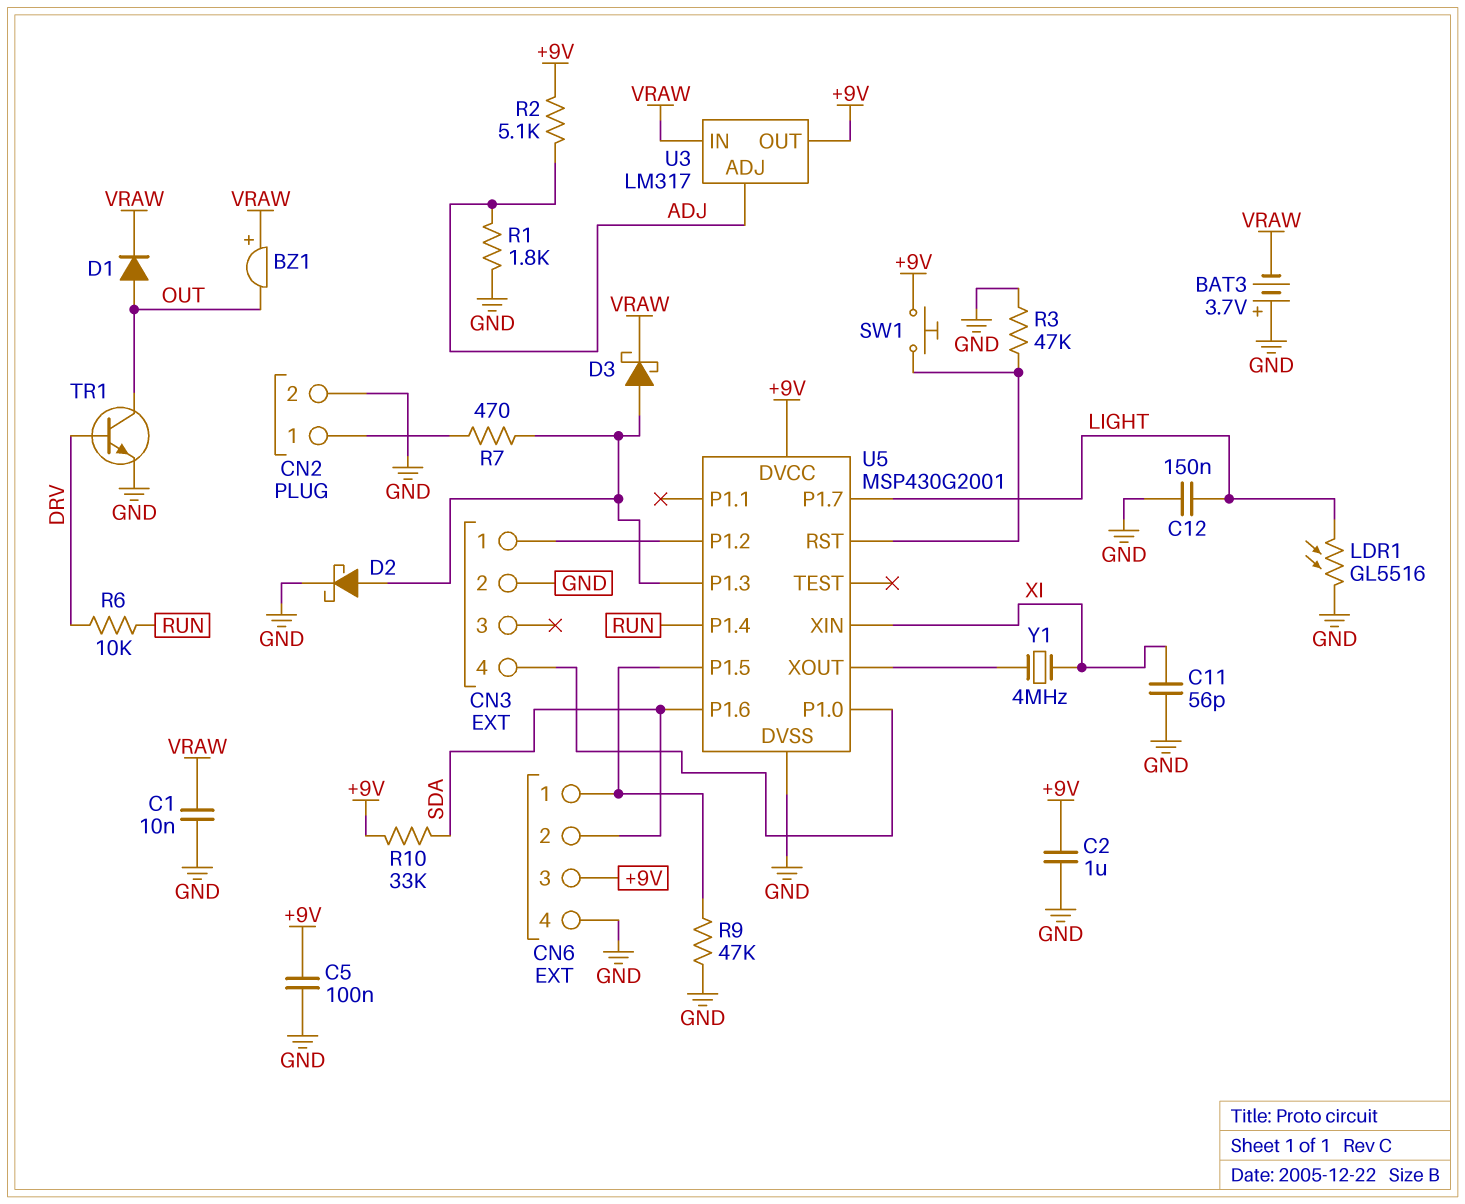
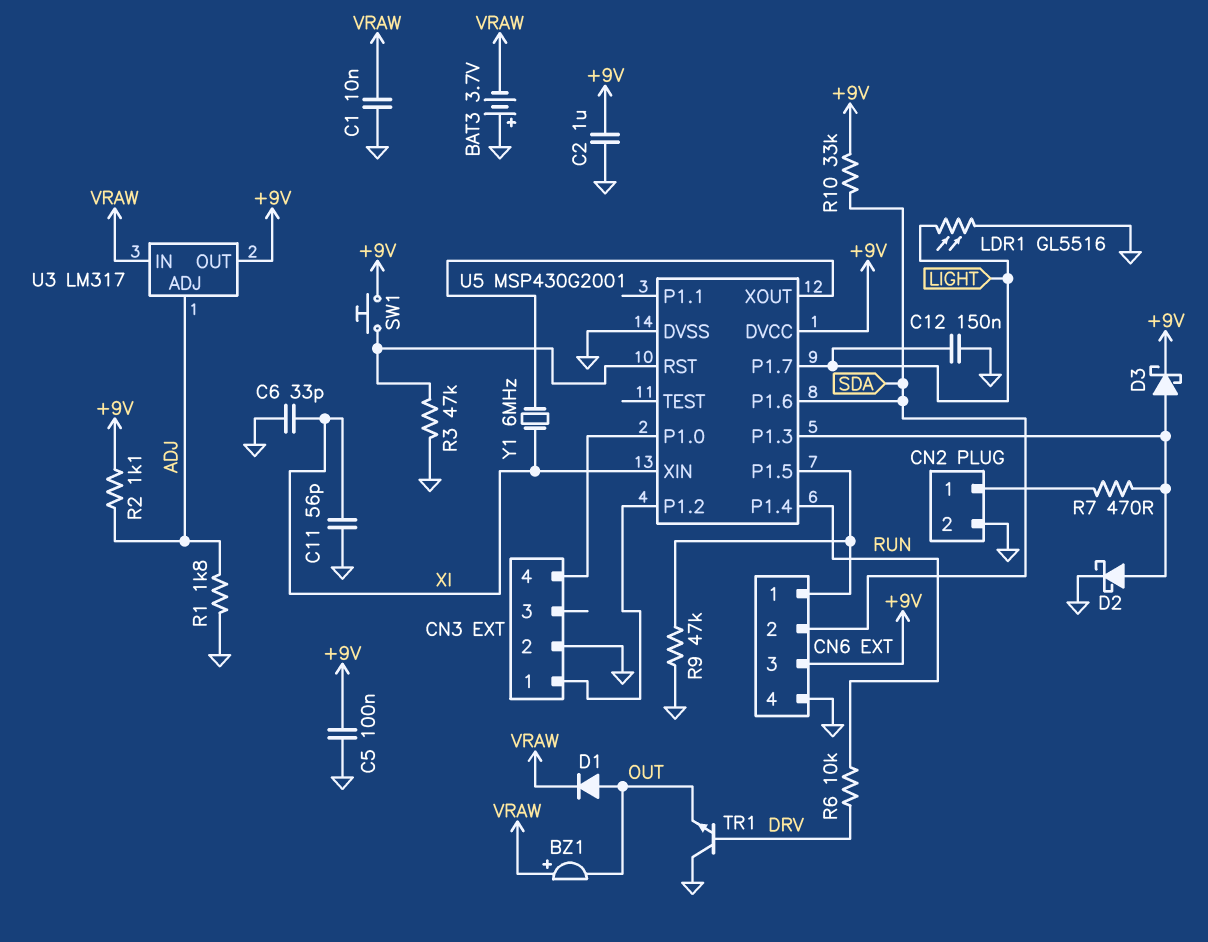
C6: none -> 33pF (GND, XI)
D3: schottky (A U5/P1.3, K VRAW) -> schottky (A U5/P1.3, K +9V)
R2: 5.1k (+9V, ADJ) -> 1.1k (+9V, ADJ)
TR1: NPN (B DRV, C OUT, E GND) -> NPN (B DRV, C GND, E OUT)
Y1: 4MHz (U5/XOUT, XI) -> 6MHz (U5/XOUT, XI)

